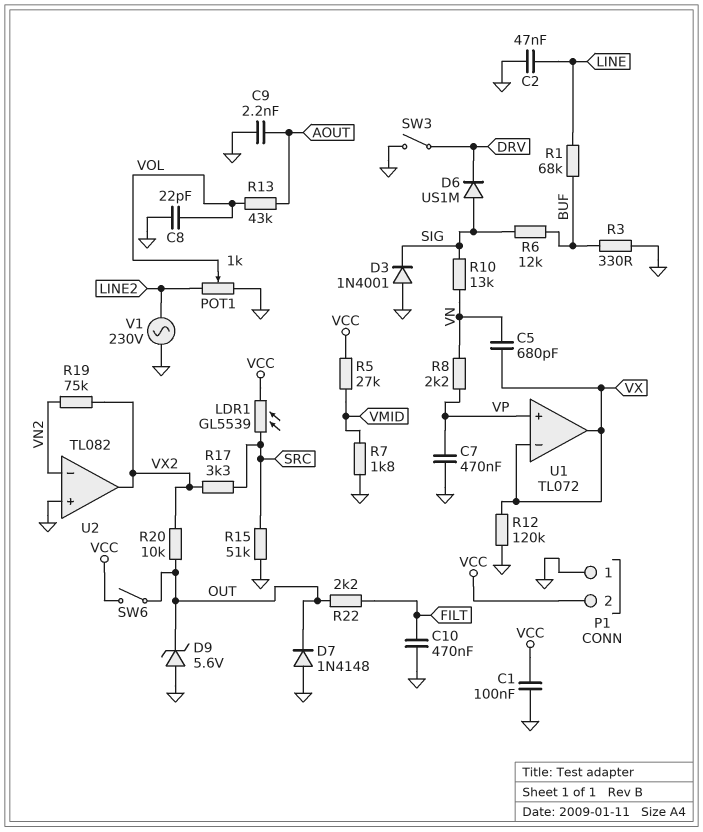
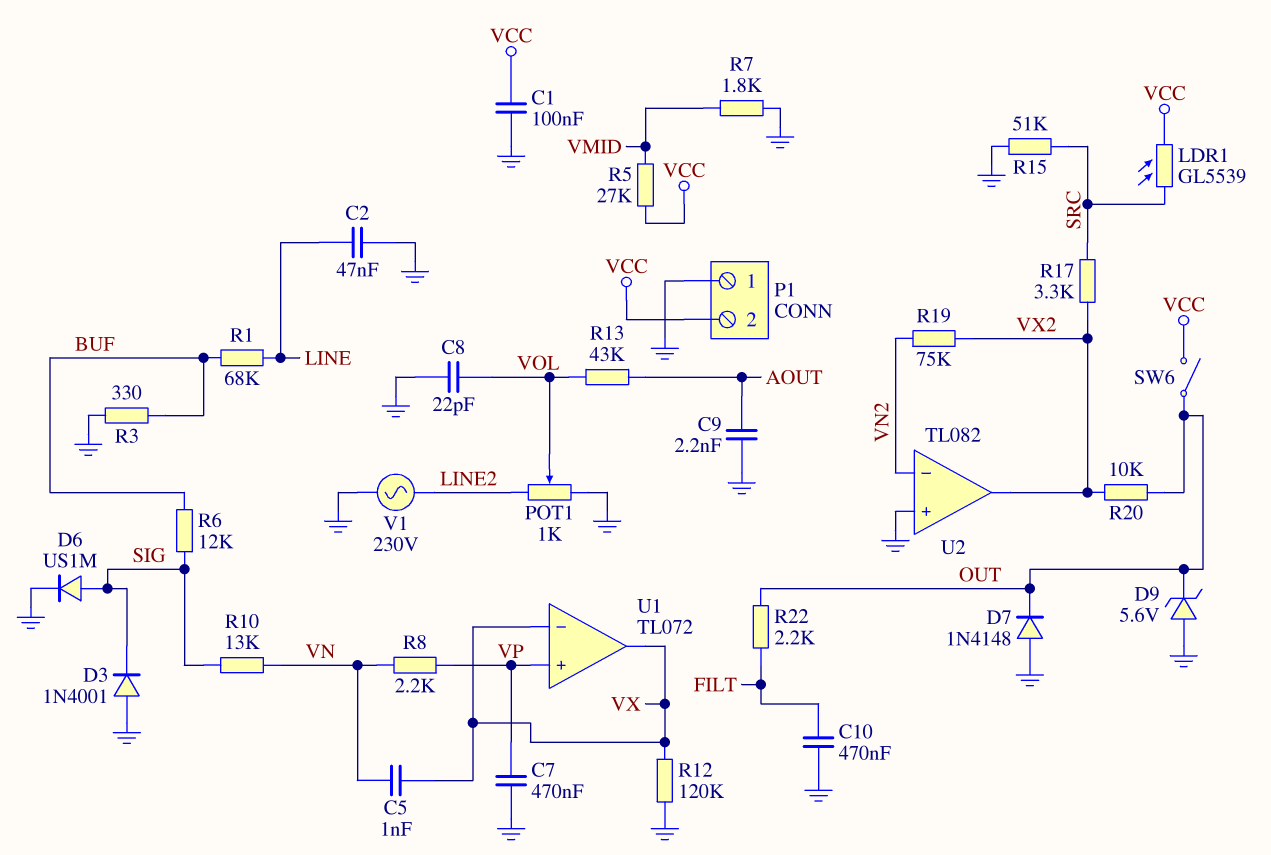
C5: 680pF (VN, VX) -> 1nF (VN, VX)
D6: diode US1M (A SIG, K DRV) -> diode US1M (A SIG, K GND)
SW3: switch (DRV, GND) -> none

